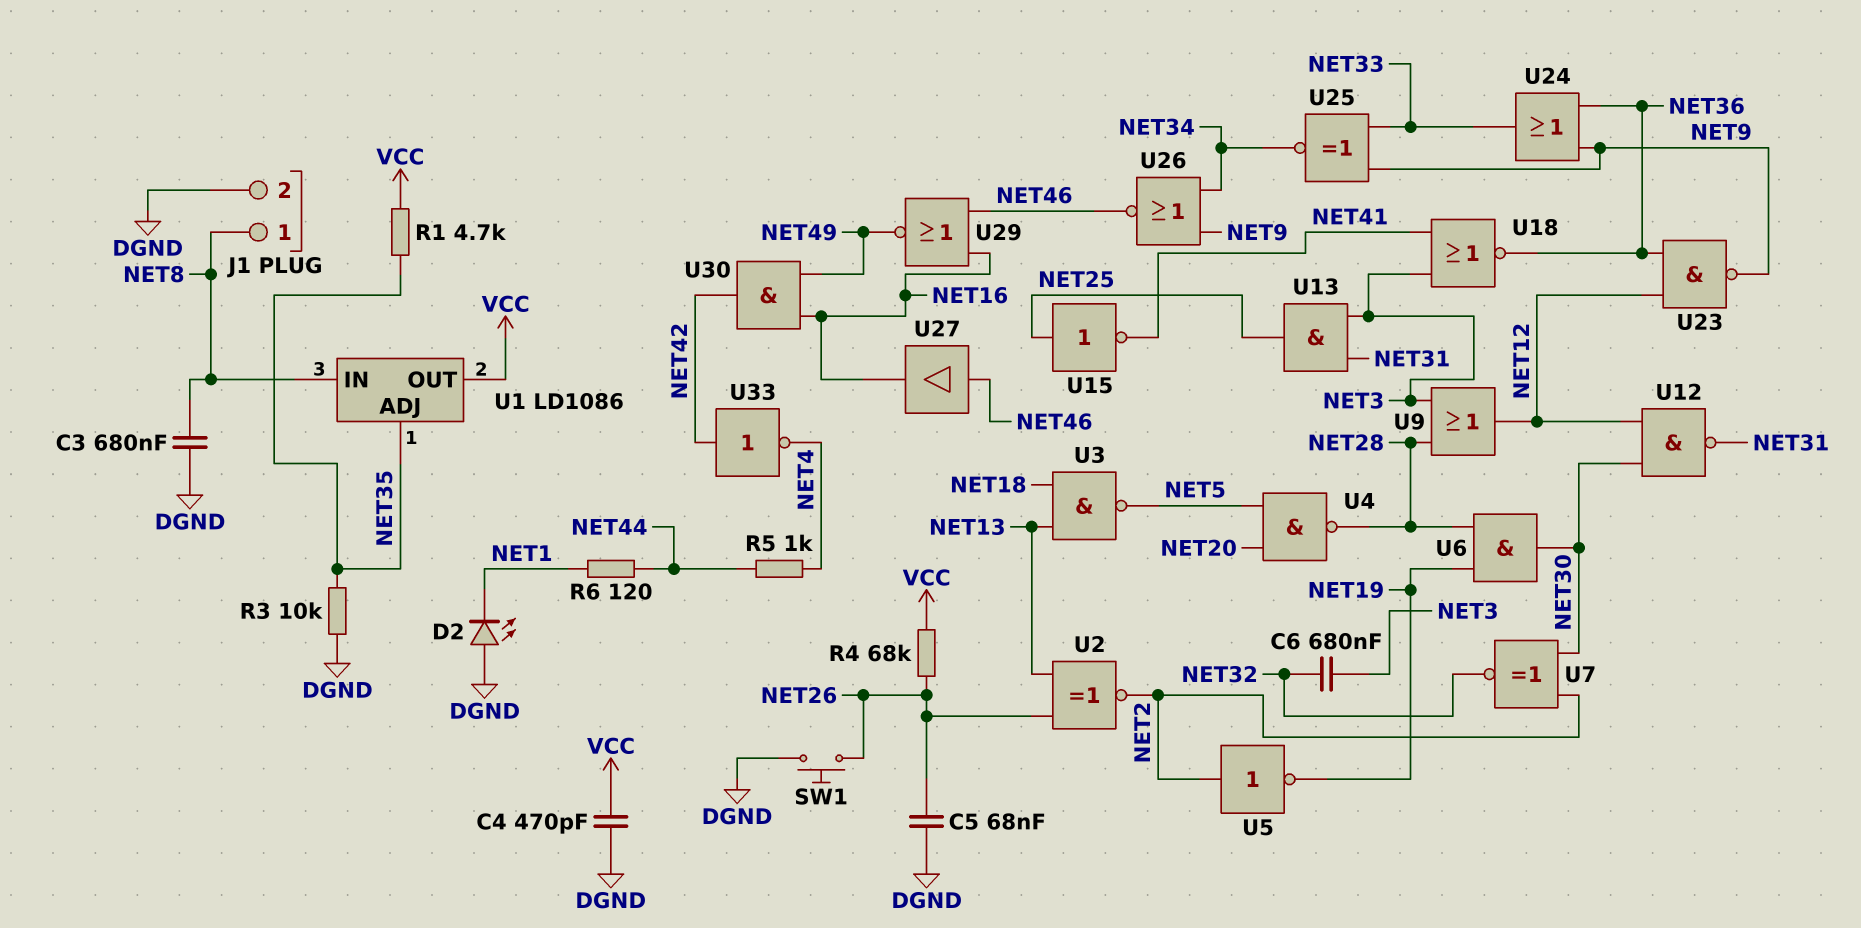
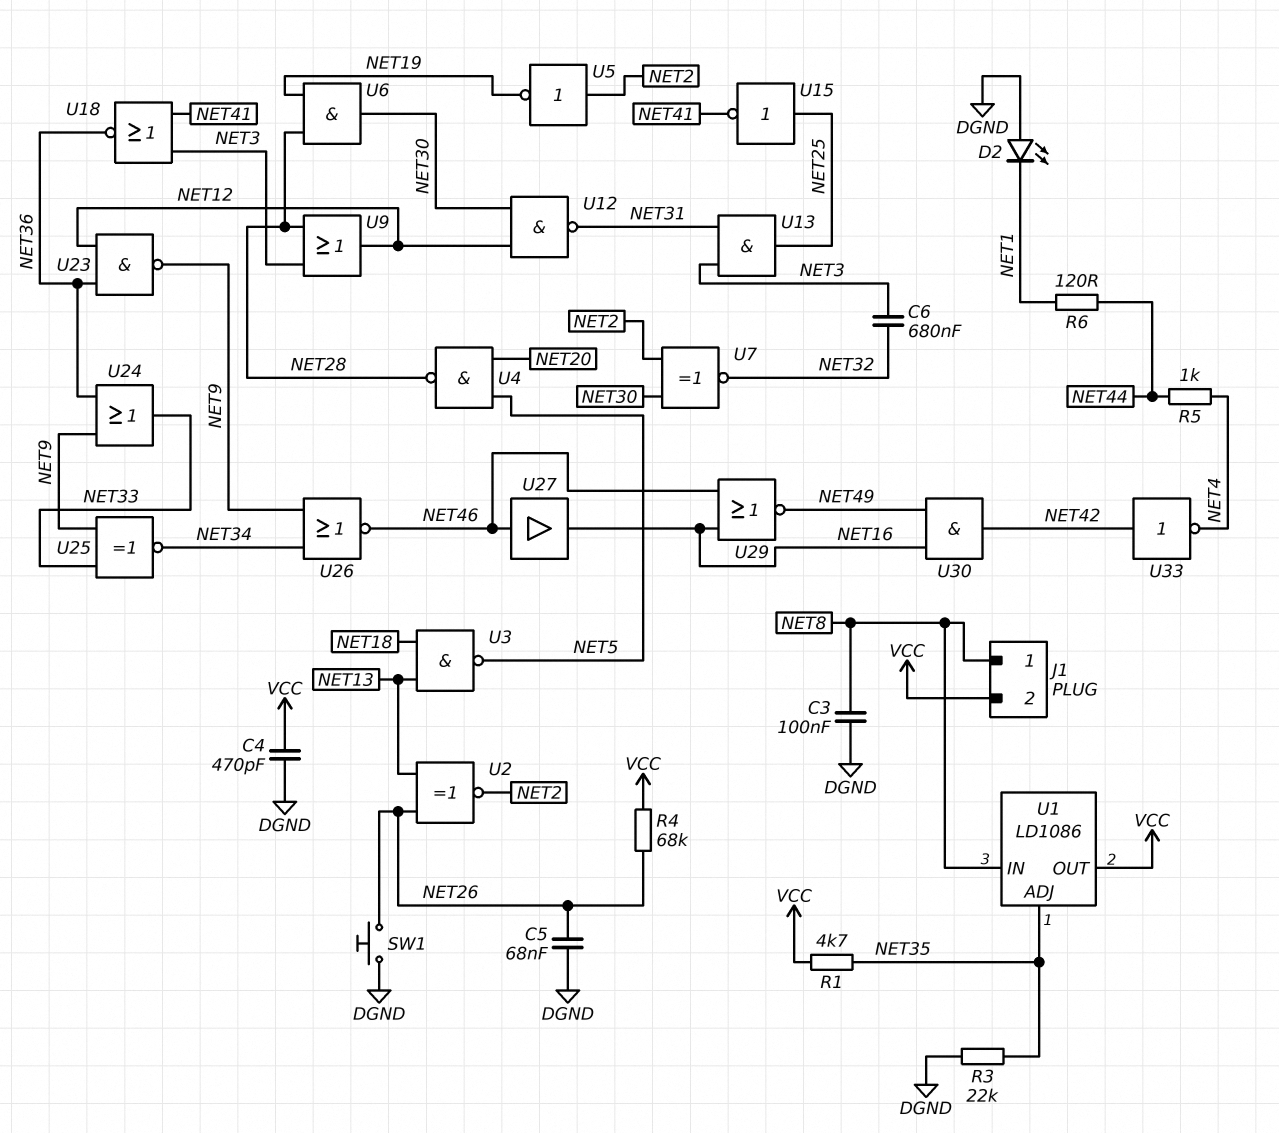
C3: 680nF (DGND, NET8) -> 100nF (DGND, NET8)
J1 pin 2: DGND -> VCC
R3: 10k (DGND, NET35) -> 22k (DGND, NET35)

